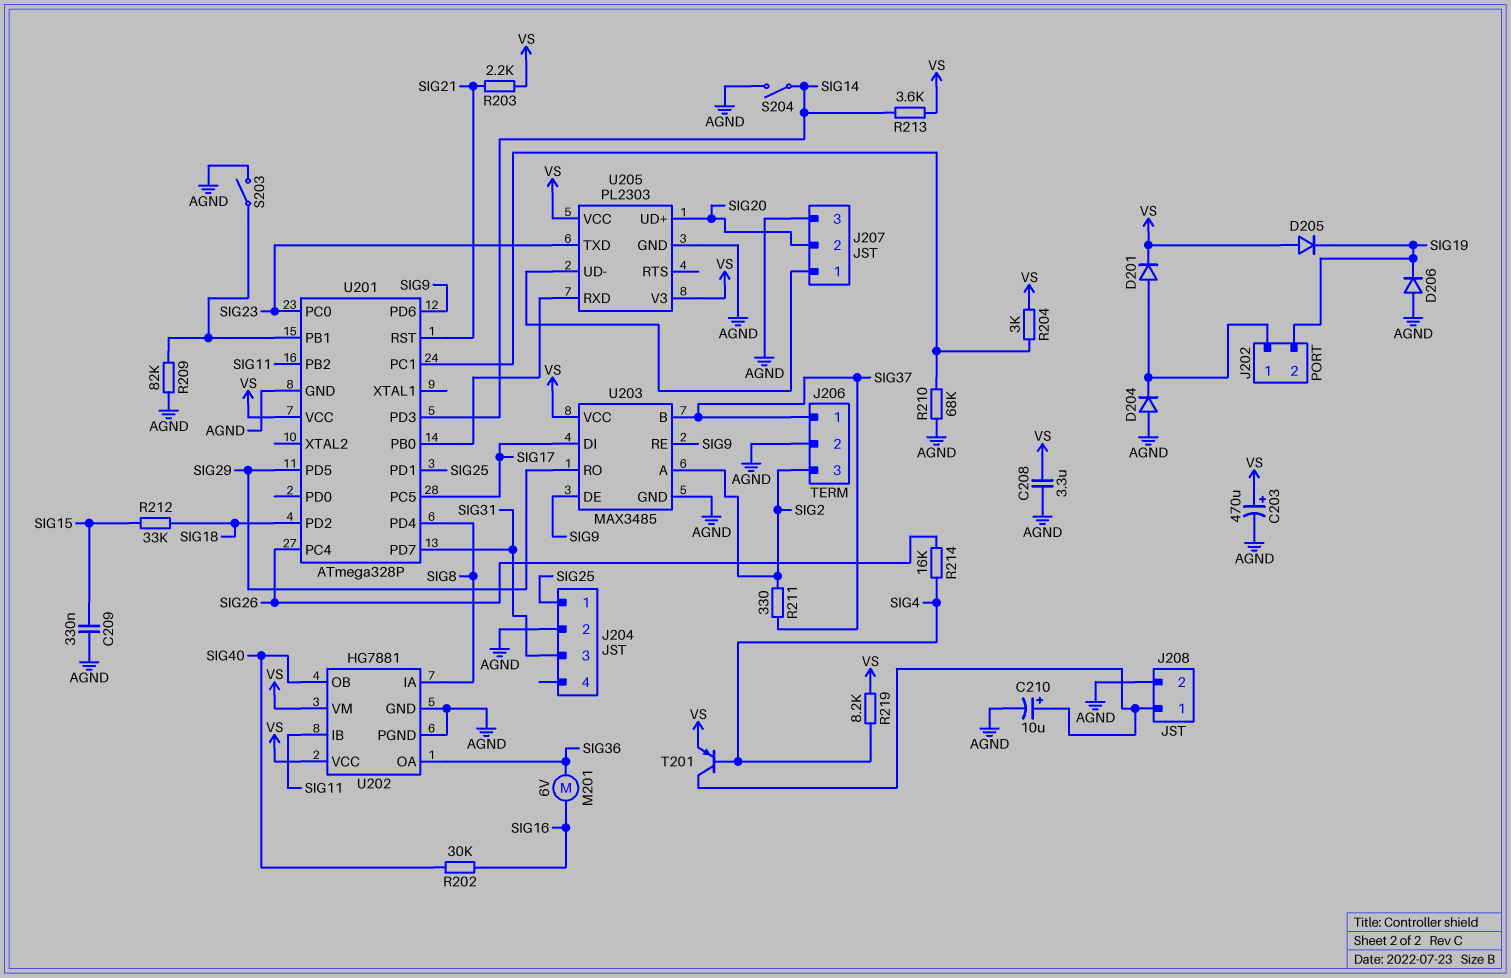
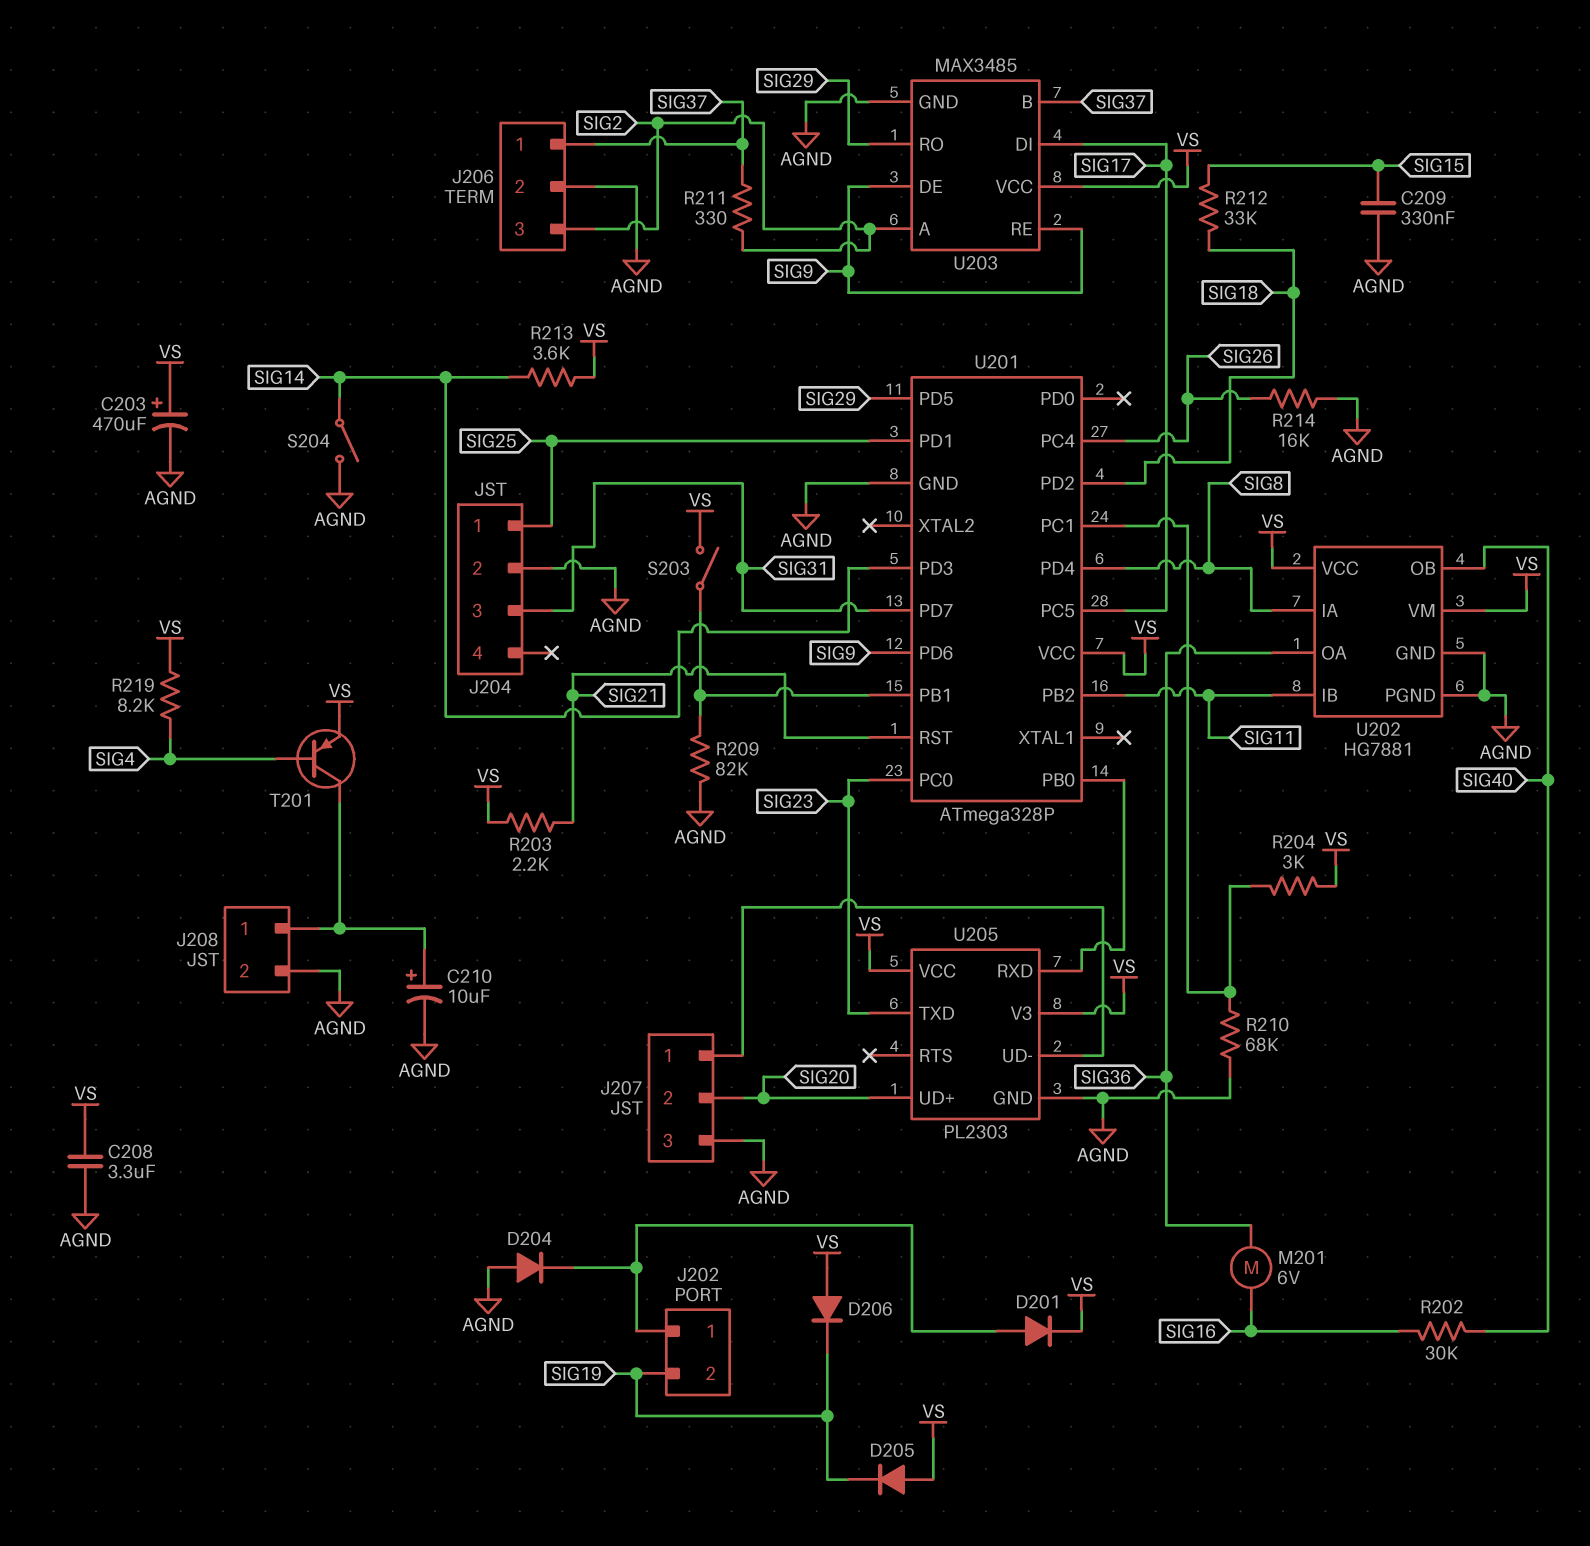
D206: diode (A AGND, K SIG19) -> diode (A VS, K SIG19)
R214: 16k (SIG4, SIG26) -> 16k (AGND, SIG26)
S203: switch (AGND, U201/PB1) -> switch (U201/PB1, VS)

